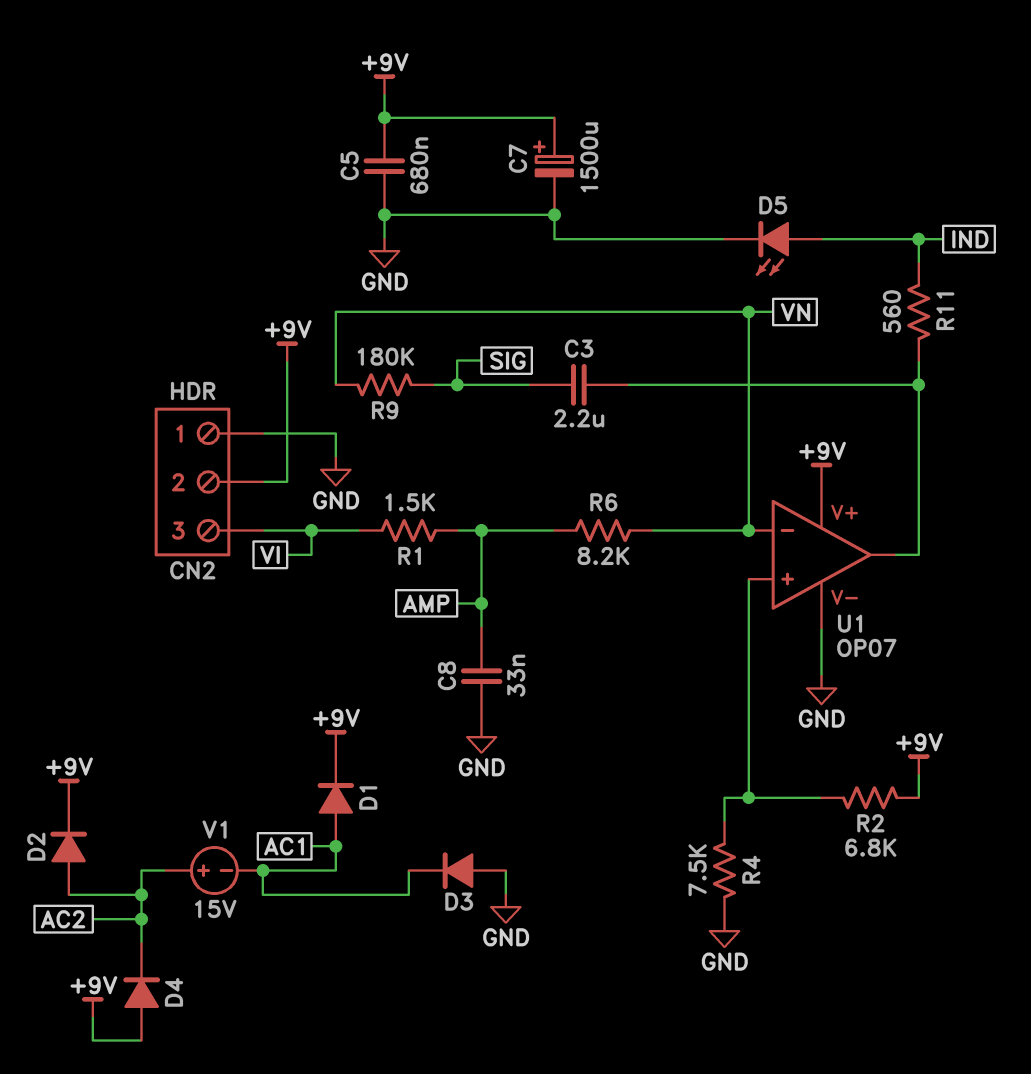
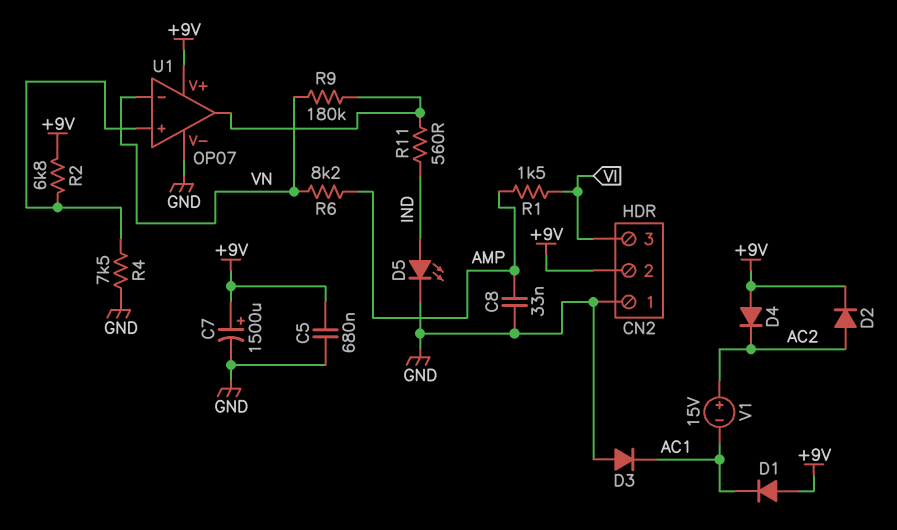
C3: 2.2uF (SIG, U1/out) -> none
D1: diode (A AC1, K +9V) -> diode (A +9V, K AC1)
R9: 180k (SIG, VN) -> 180k (U1/out, VN)

